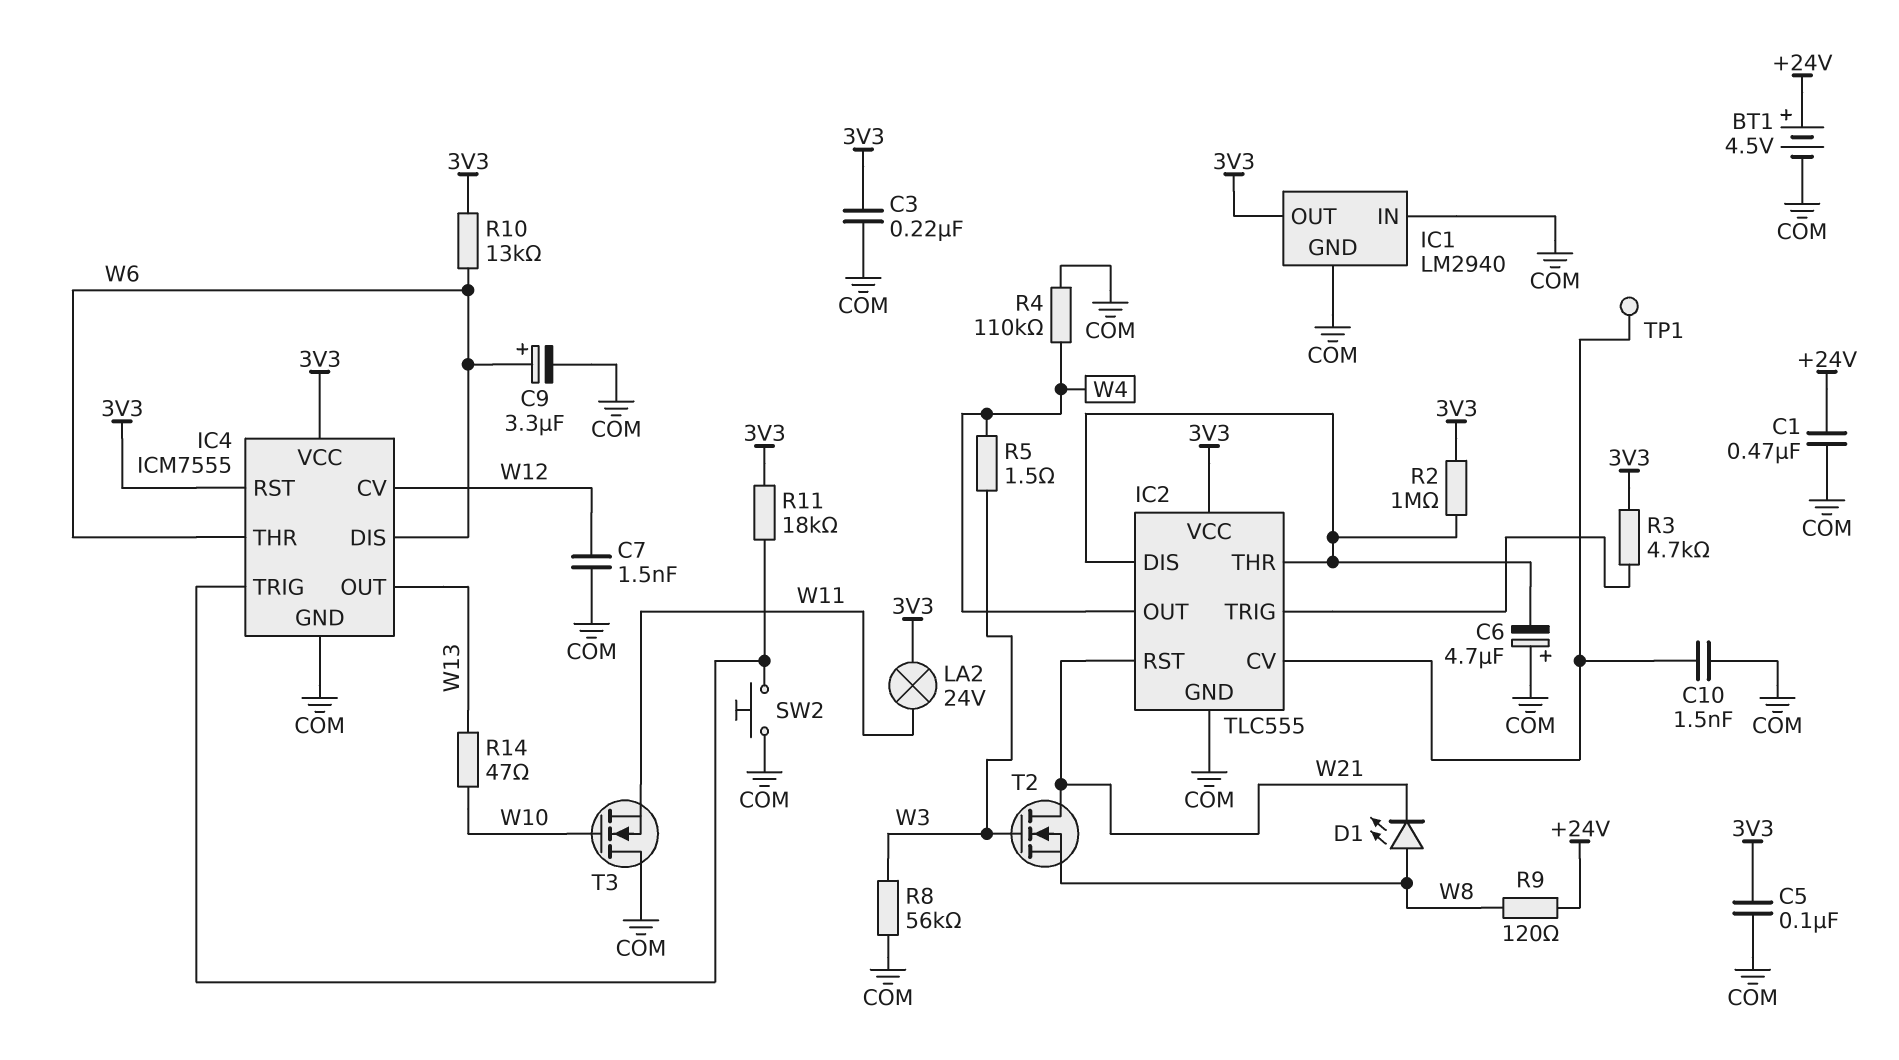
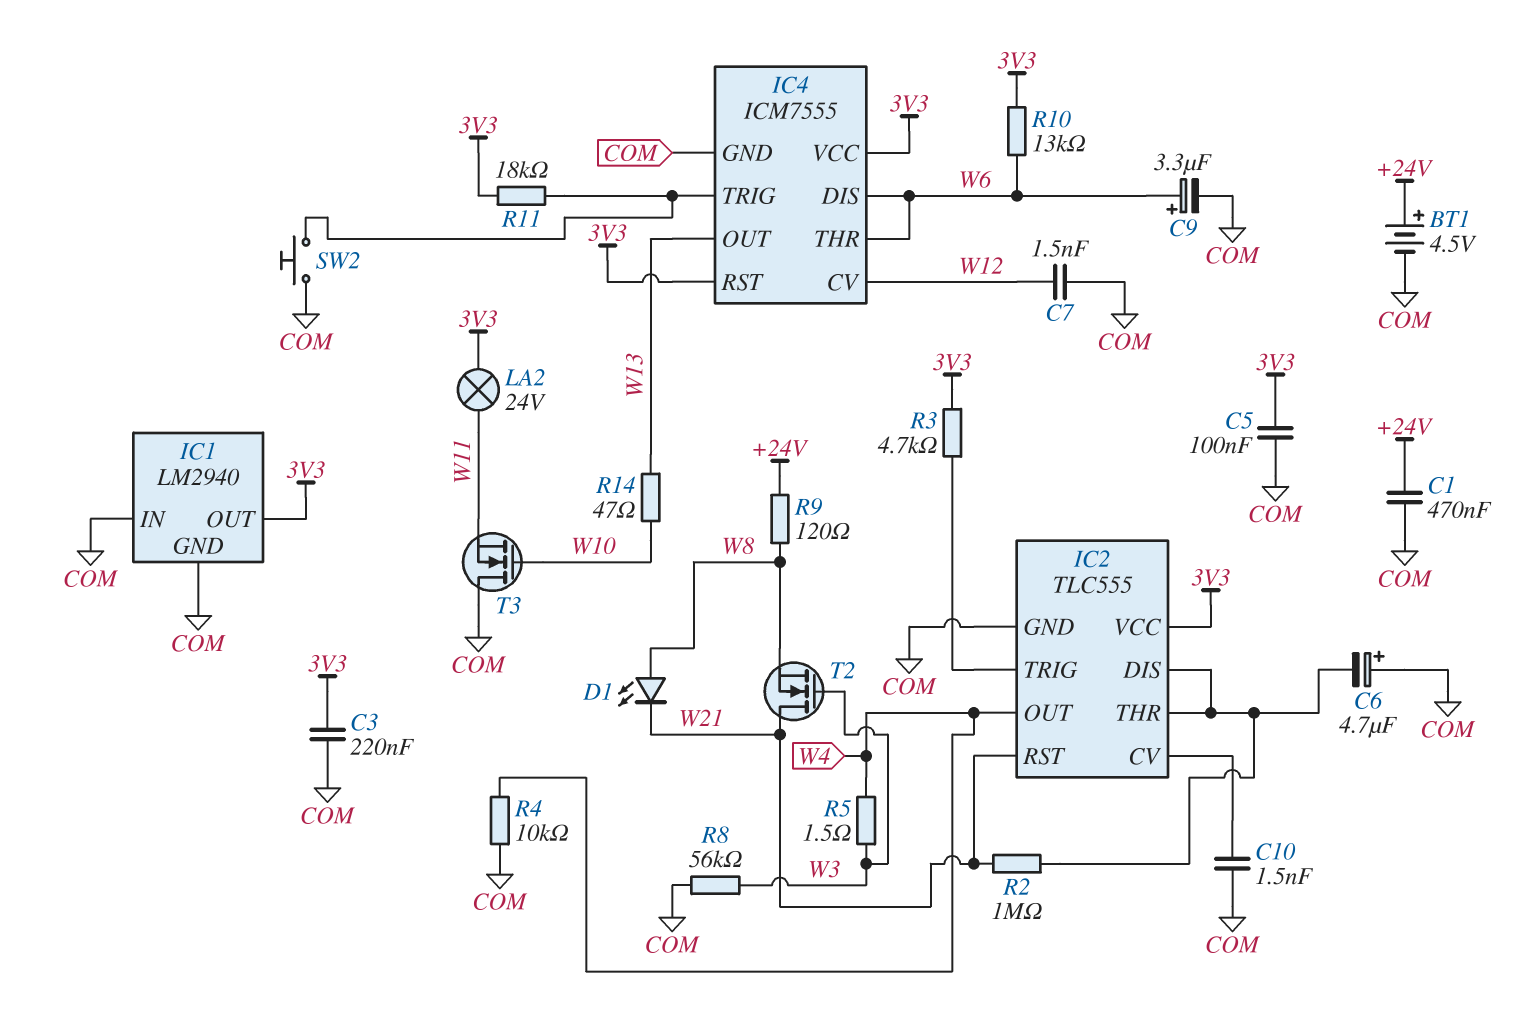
R2: 1M (3V3, IC2/DIS) -> 1M (IC2/DIS, W21)
R4: 110k (COM, W4) -> 10k (COM, W4)
TP1: test point (IC2/CV) -> none

